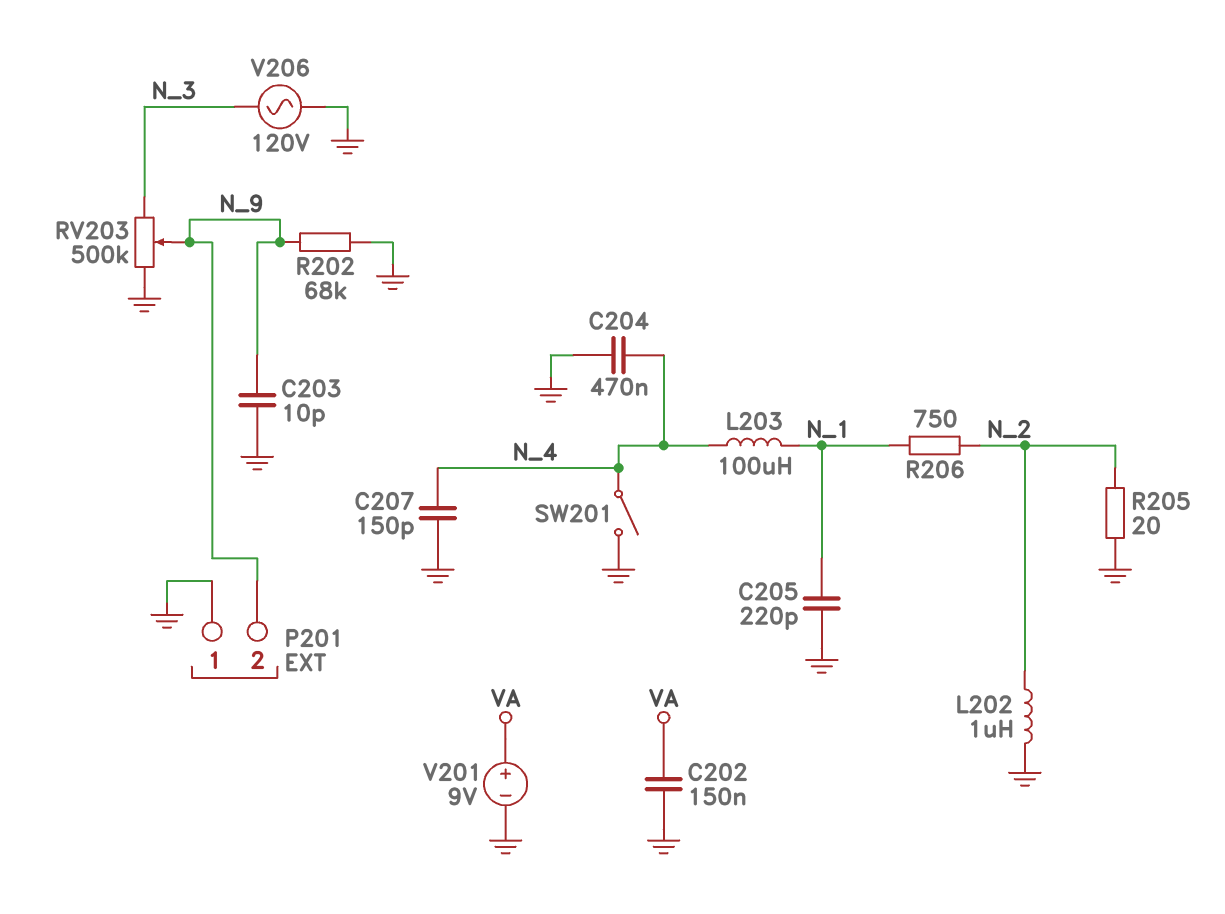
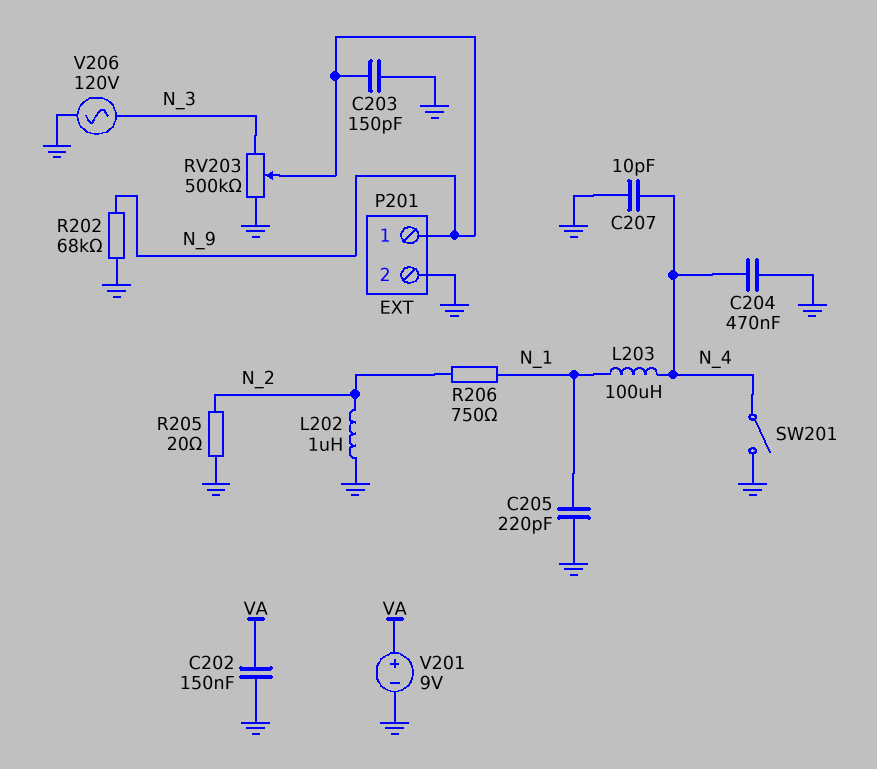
C203: 10pF (GND, N_9) -> 150pF (GND, N_9)
C207: 150pF (GND, N_4) -> 10pF (GND, N_4)
P201 pin 1: GND -> N_9
P201 pin 2: N_9 -> GND

